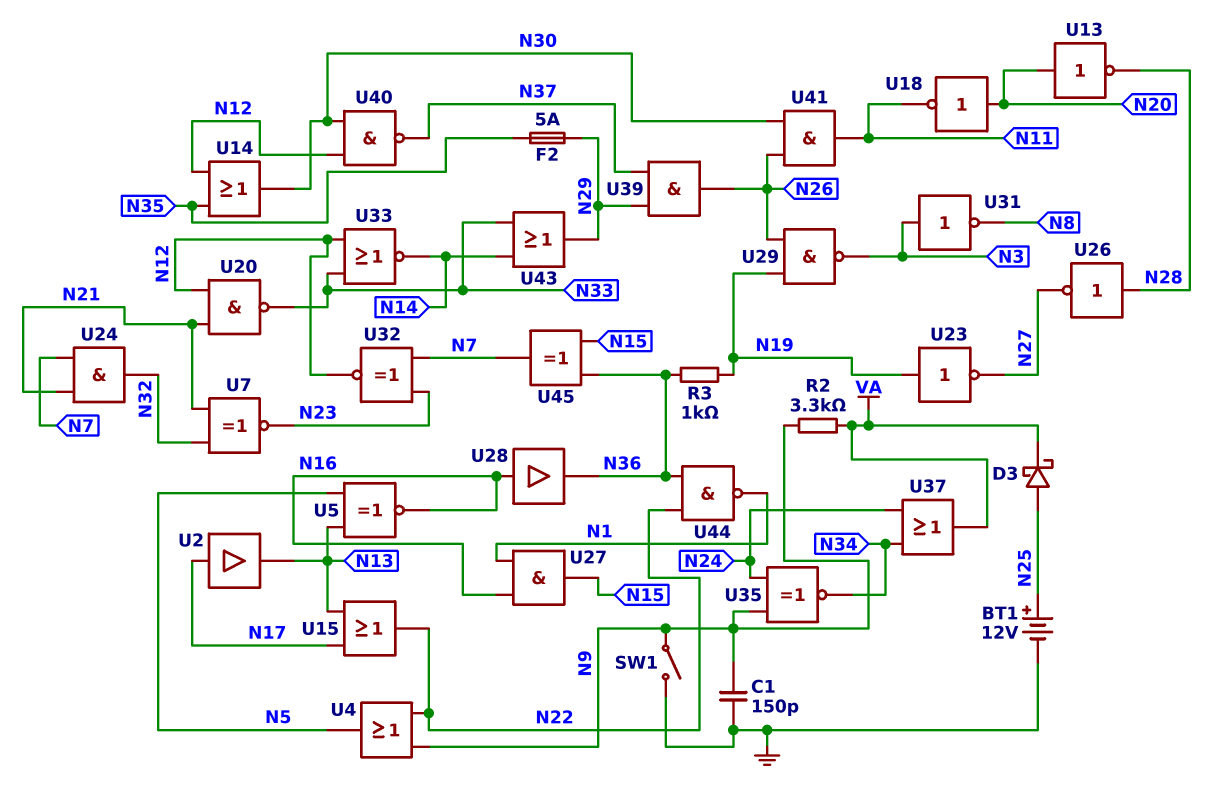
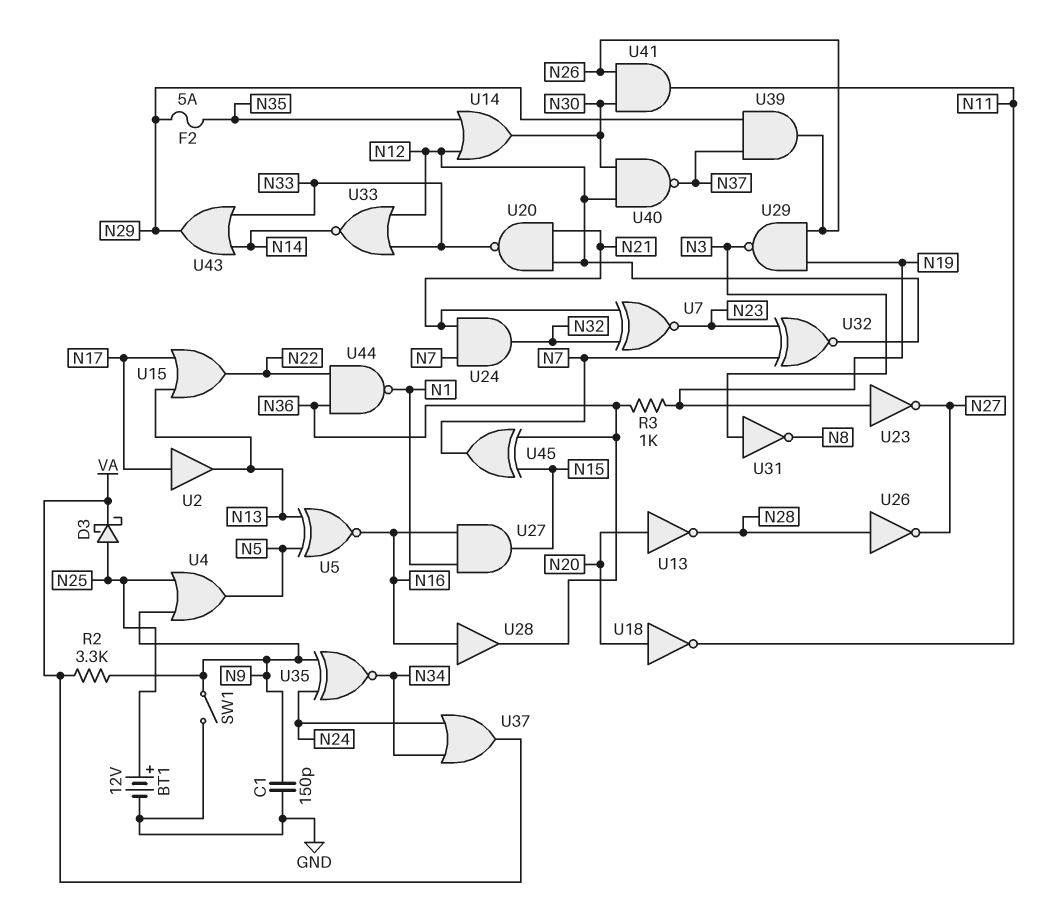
U4: OR (in N9, in N22, out N5) -> OR (in N9, in N25, out N5)

